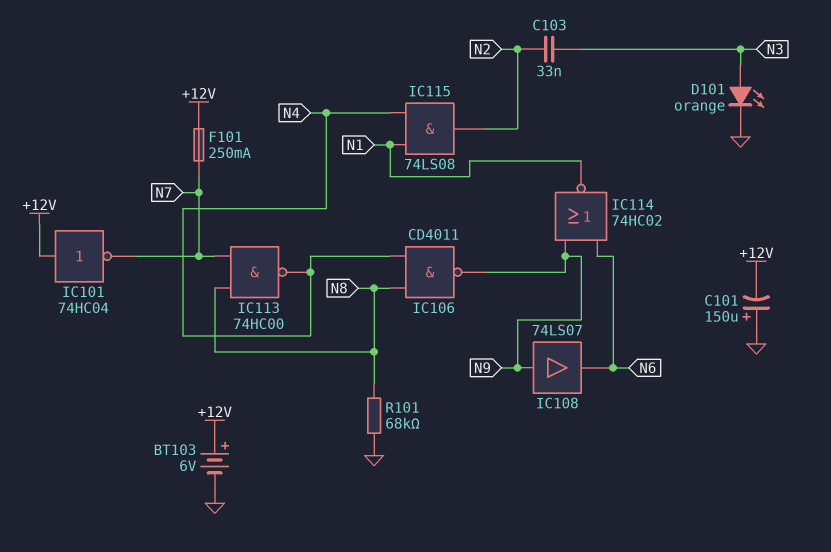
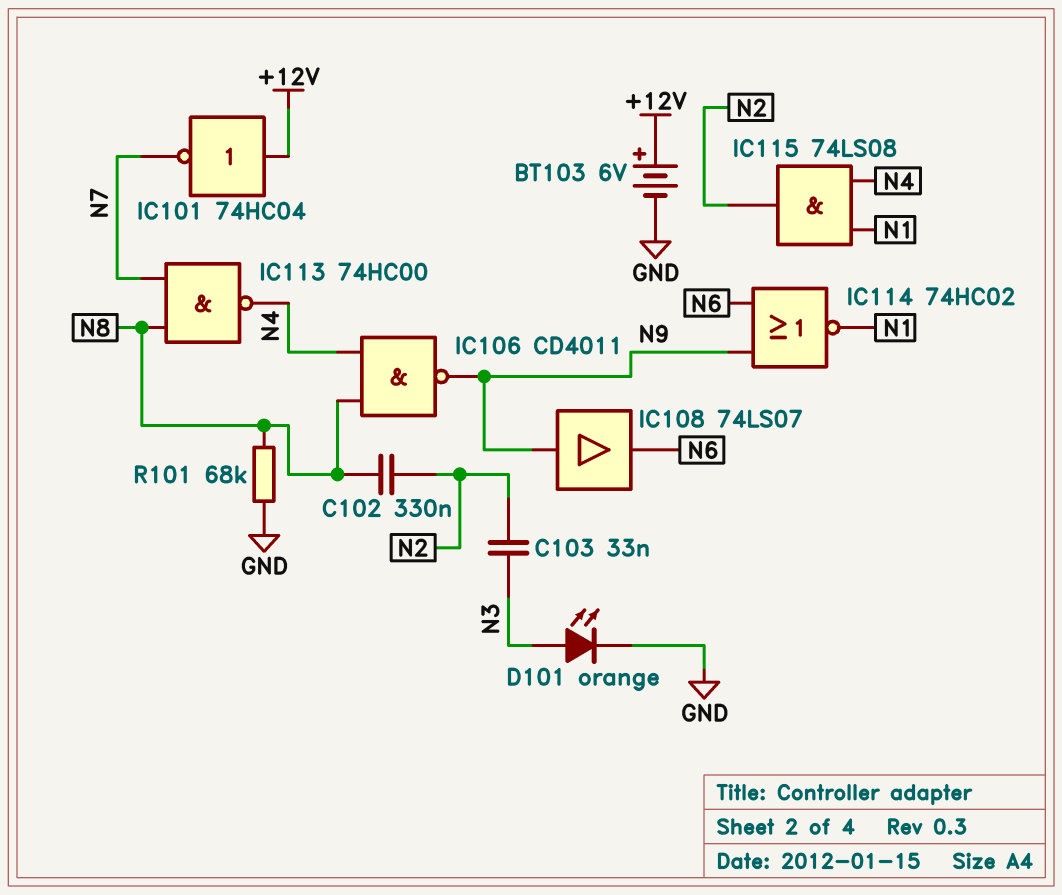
C101: 150uF (plus GND, minus +12V) -> none
C102: none -> 330nF (N2, N8)
F101: 250mA (+12V, N7) -> none

